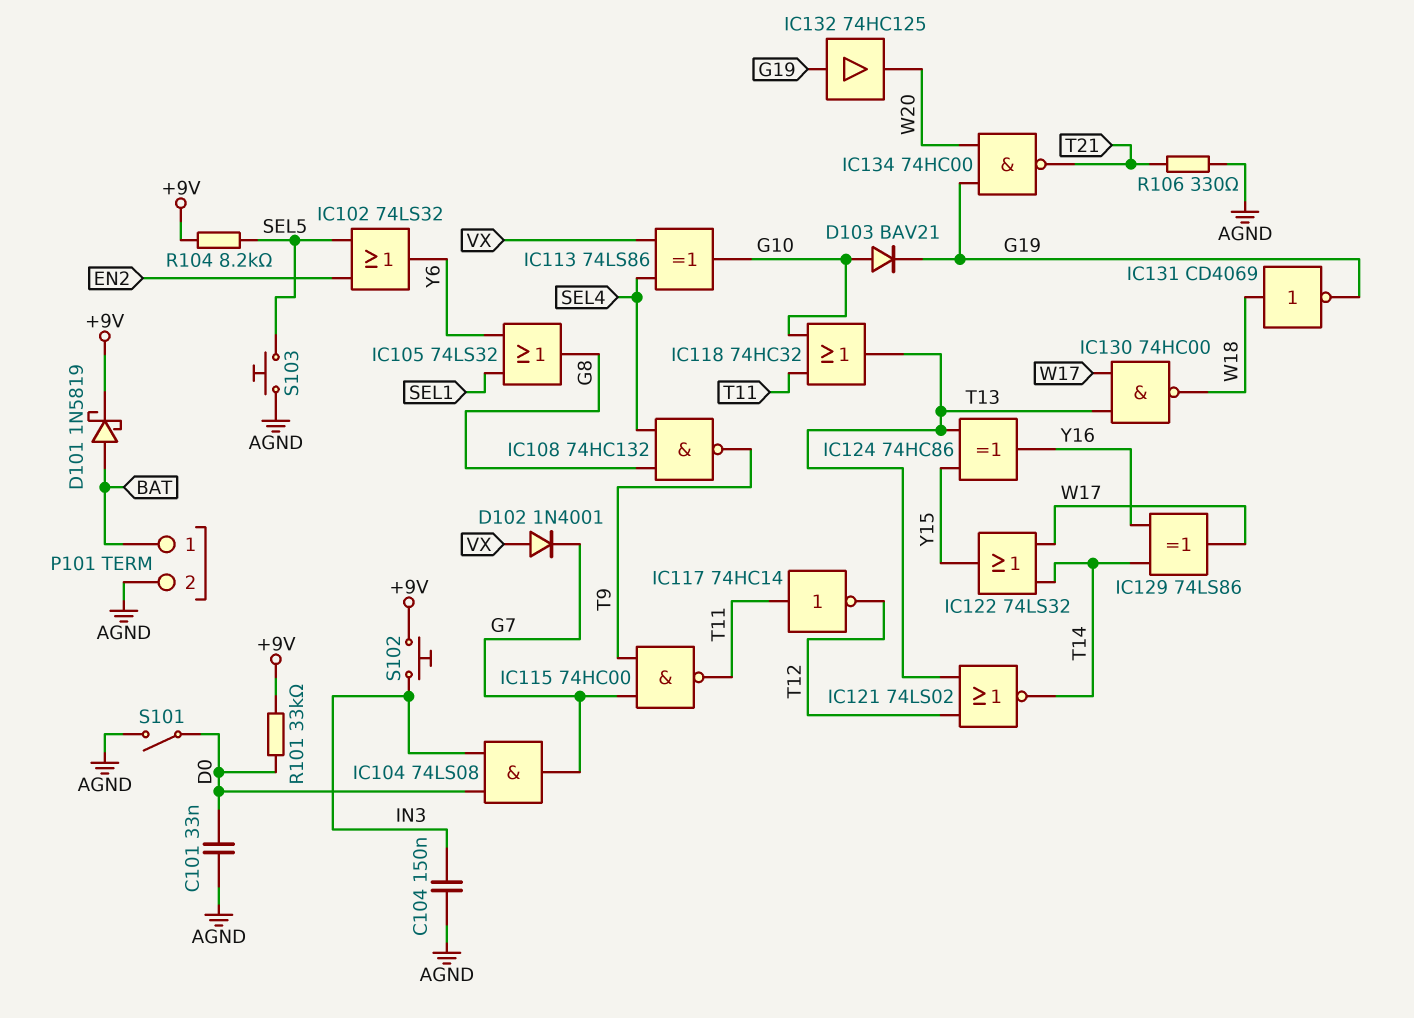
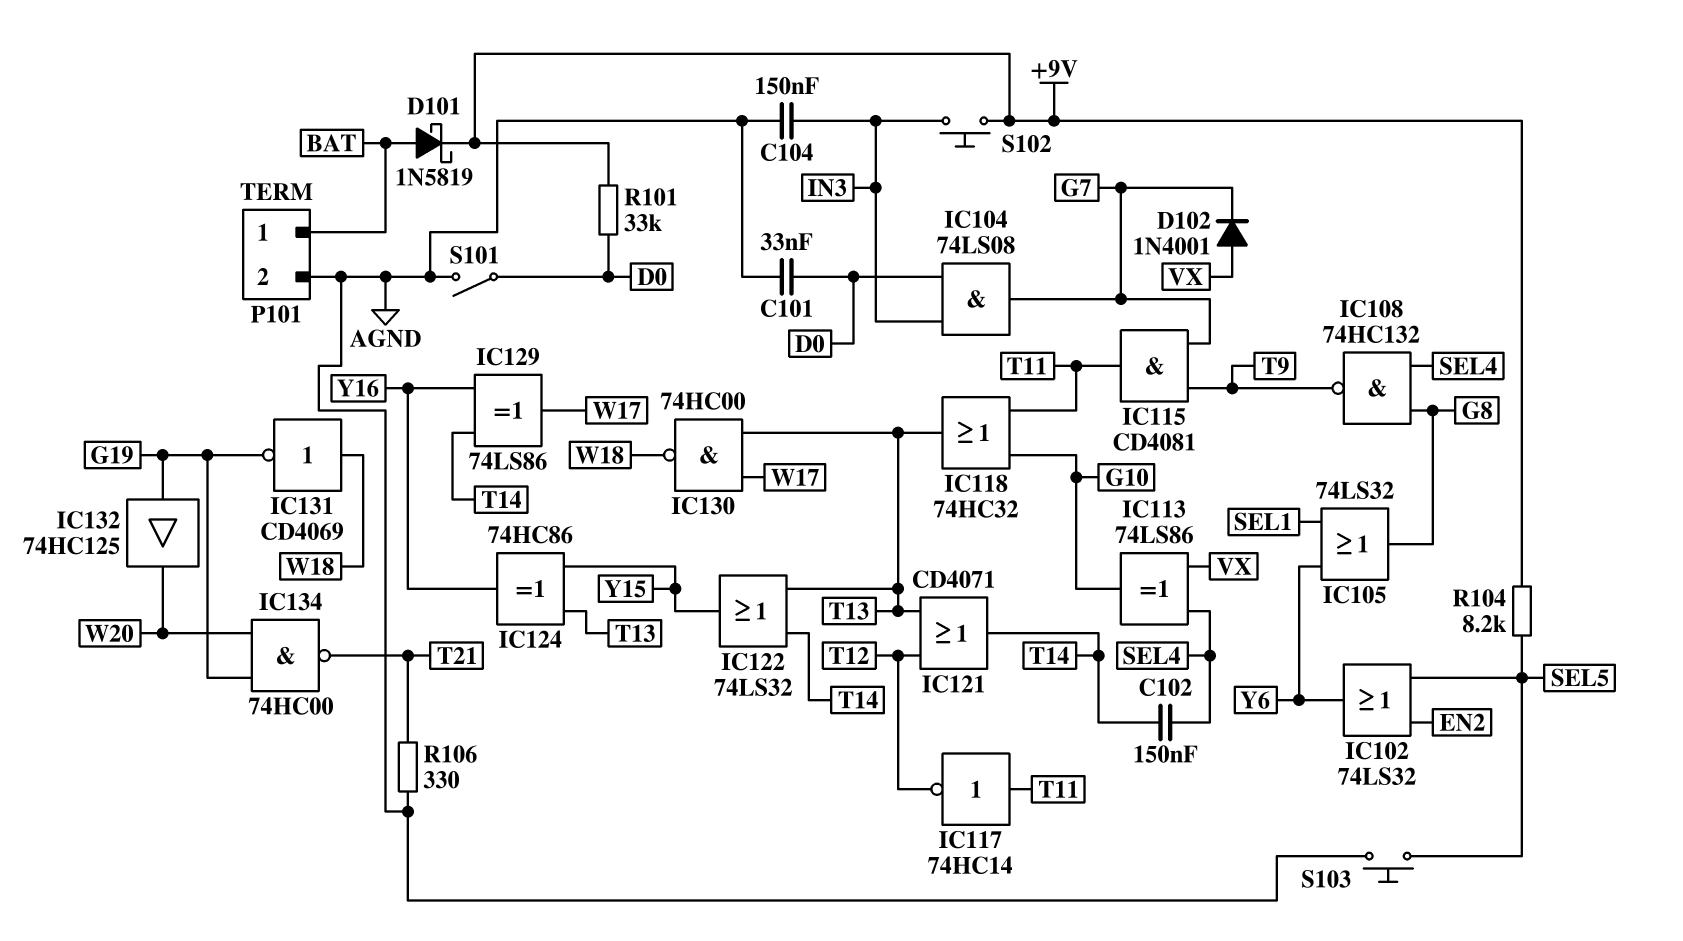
C102: none -> 150nF (SEL4, T14)
D103: diode BAV21 (A G10, K G19) -> none
IC115: NAND 74HC00 (in G7, in T9, out T11) -> AND CD4081 (in G7, in T9, out T11)
IC121: NOR 74LS02 (in T12, in T13, out T14) -> OR CD4071 (in T12, in T13, out T14)
IC122: OR 74LS32 (in T14, in W17, out Y15) -> OR 74LS32 (in T13, in T14, out Y15)

